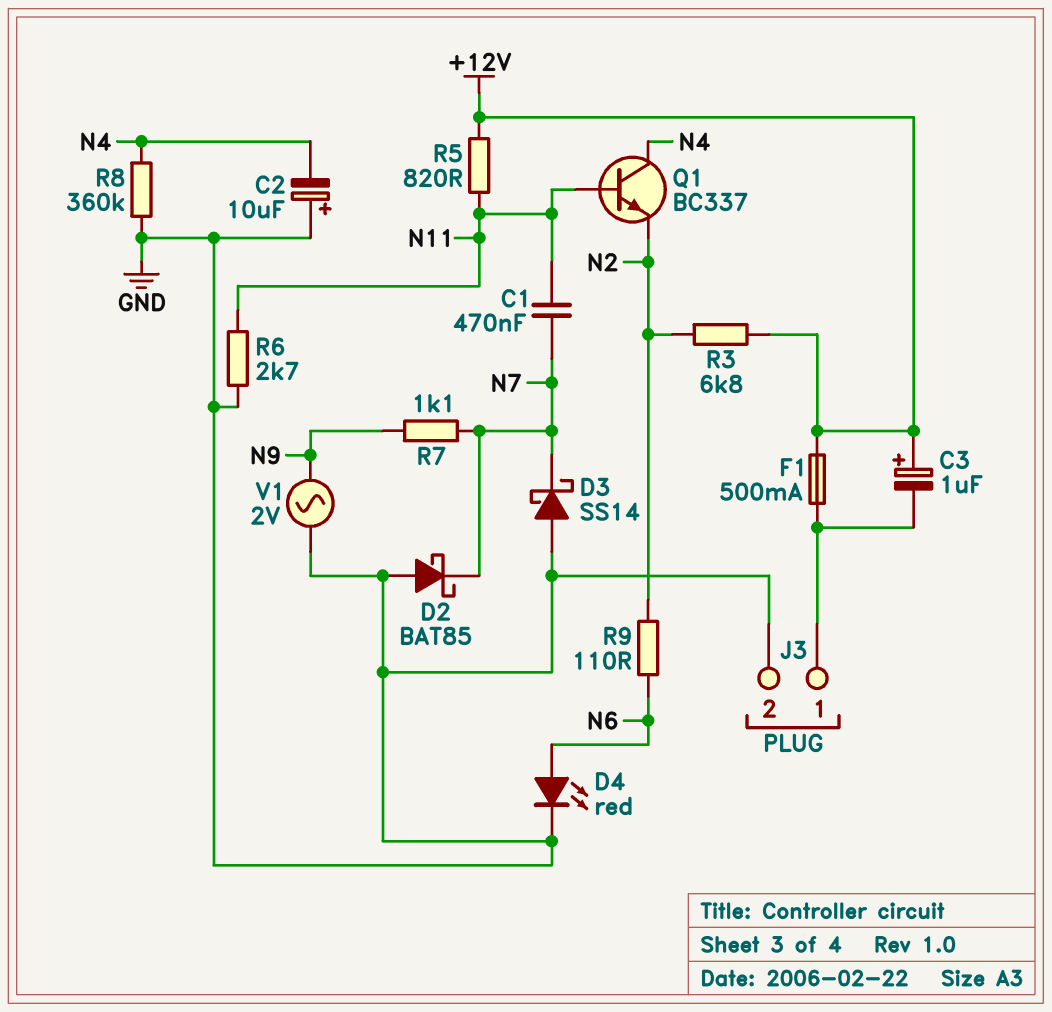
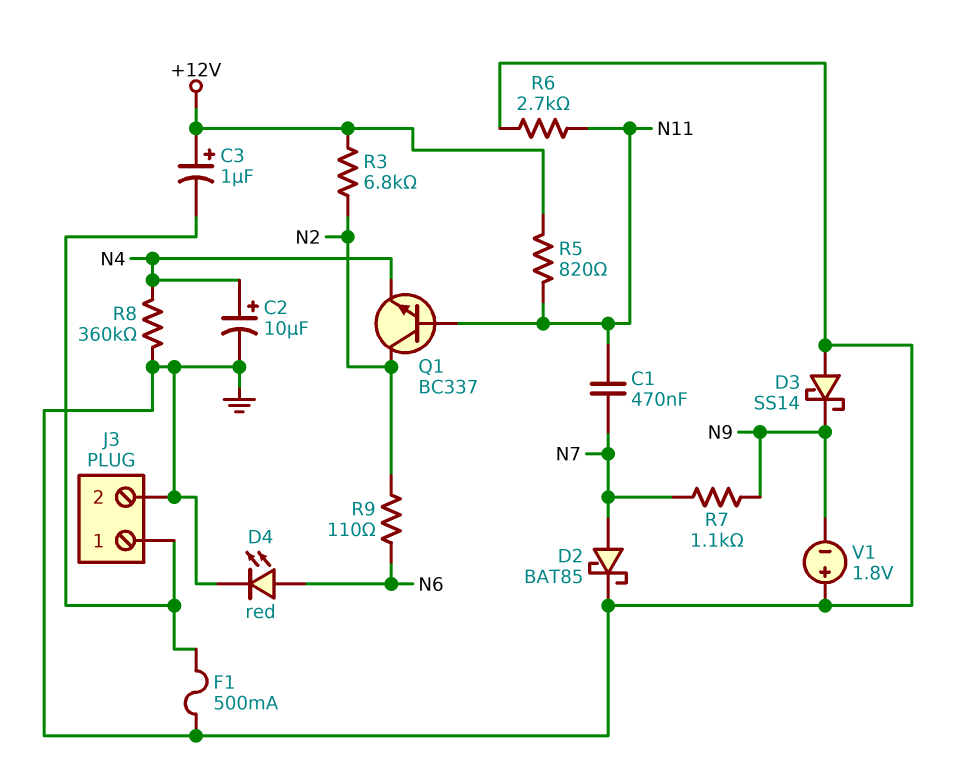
C2: 10uF (plus GND, minus N4) -> 10uF (plus N4, minus GND)
D2: schottky BAT85 (A GND, K N7) -> schottky BAT85 (A N7, K GND)
D3: schottky SS14 (A GND, K N7) -> schottky SS14 (A GND, K N9)
F1: 500mA (+12V, J3/1) -> 500mA (GND, J3/1)
Q1: NPN BC337 (B N11, C N4, E N2) -> NPN BC337 (B N11, C N2, E N4)
V1: AC 2V (GND, N9) -> 1.8V (plus GND, minus N9)

